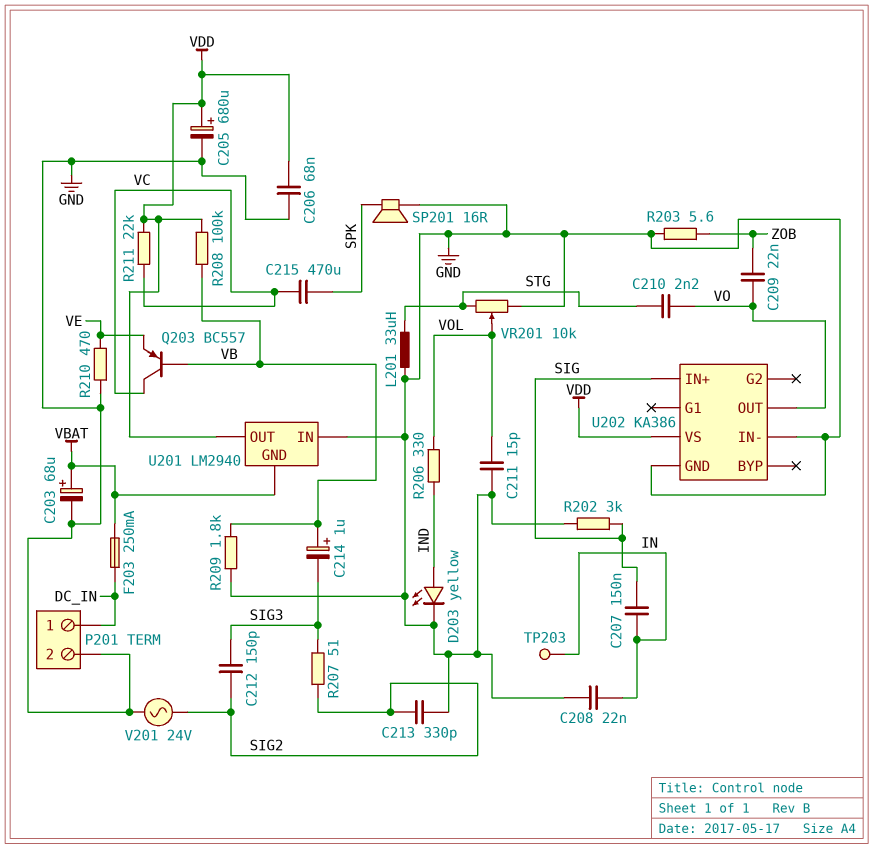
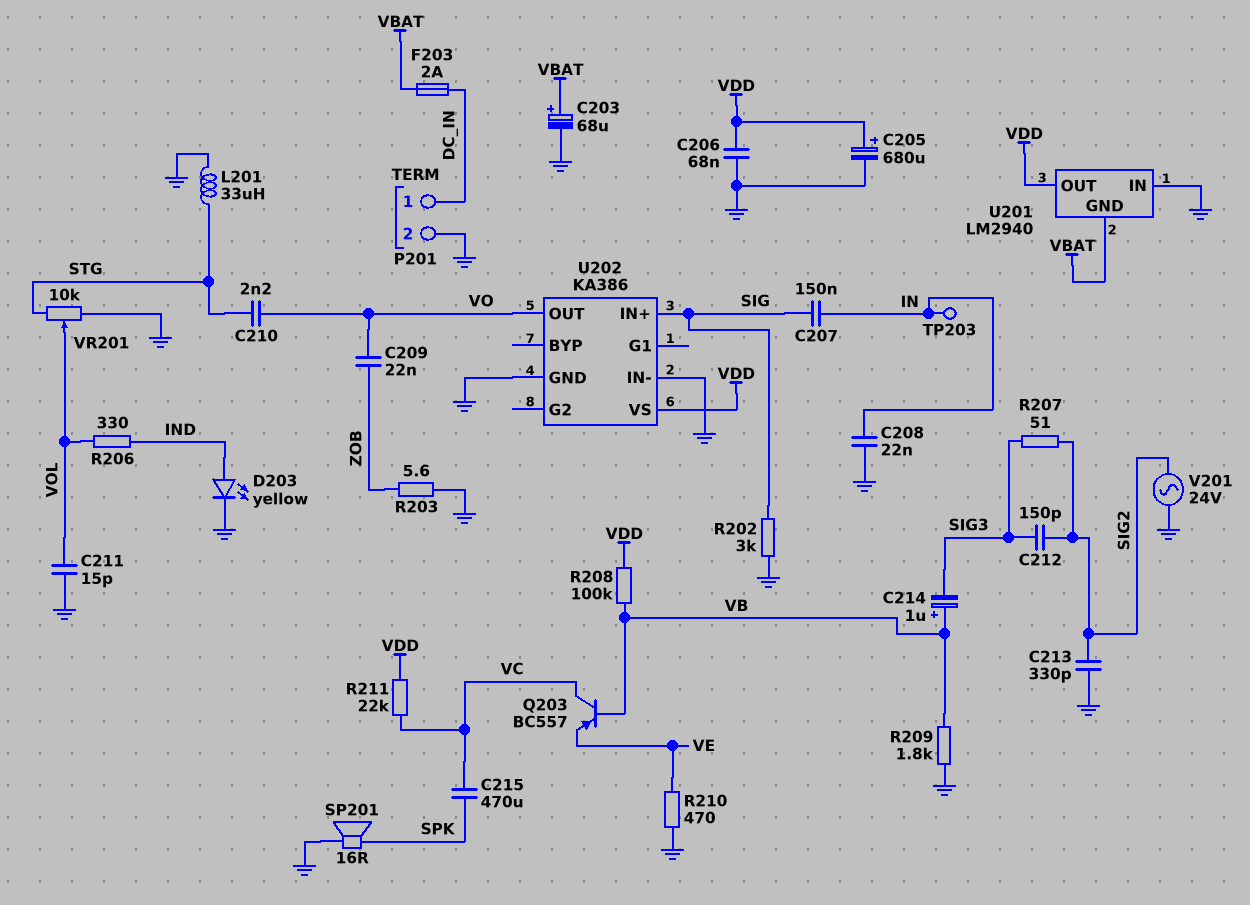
F203: 250mA (DC_IN, VBAT) -> 2A (DC_IN, VBAT)

